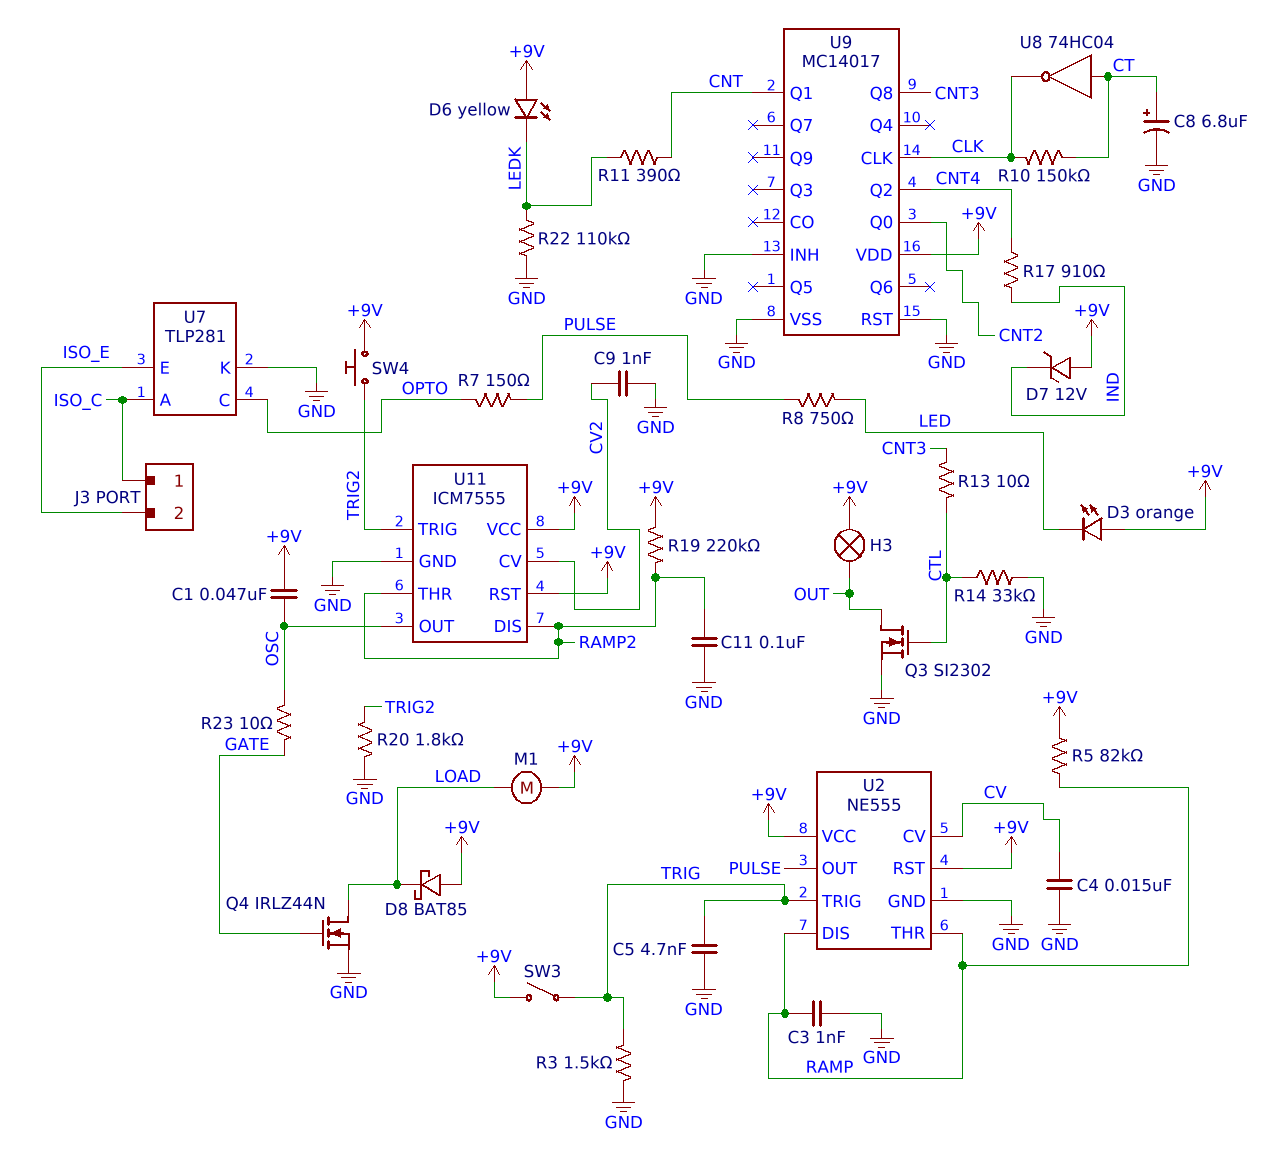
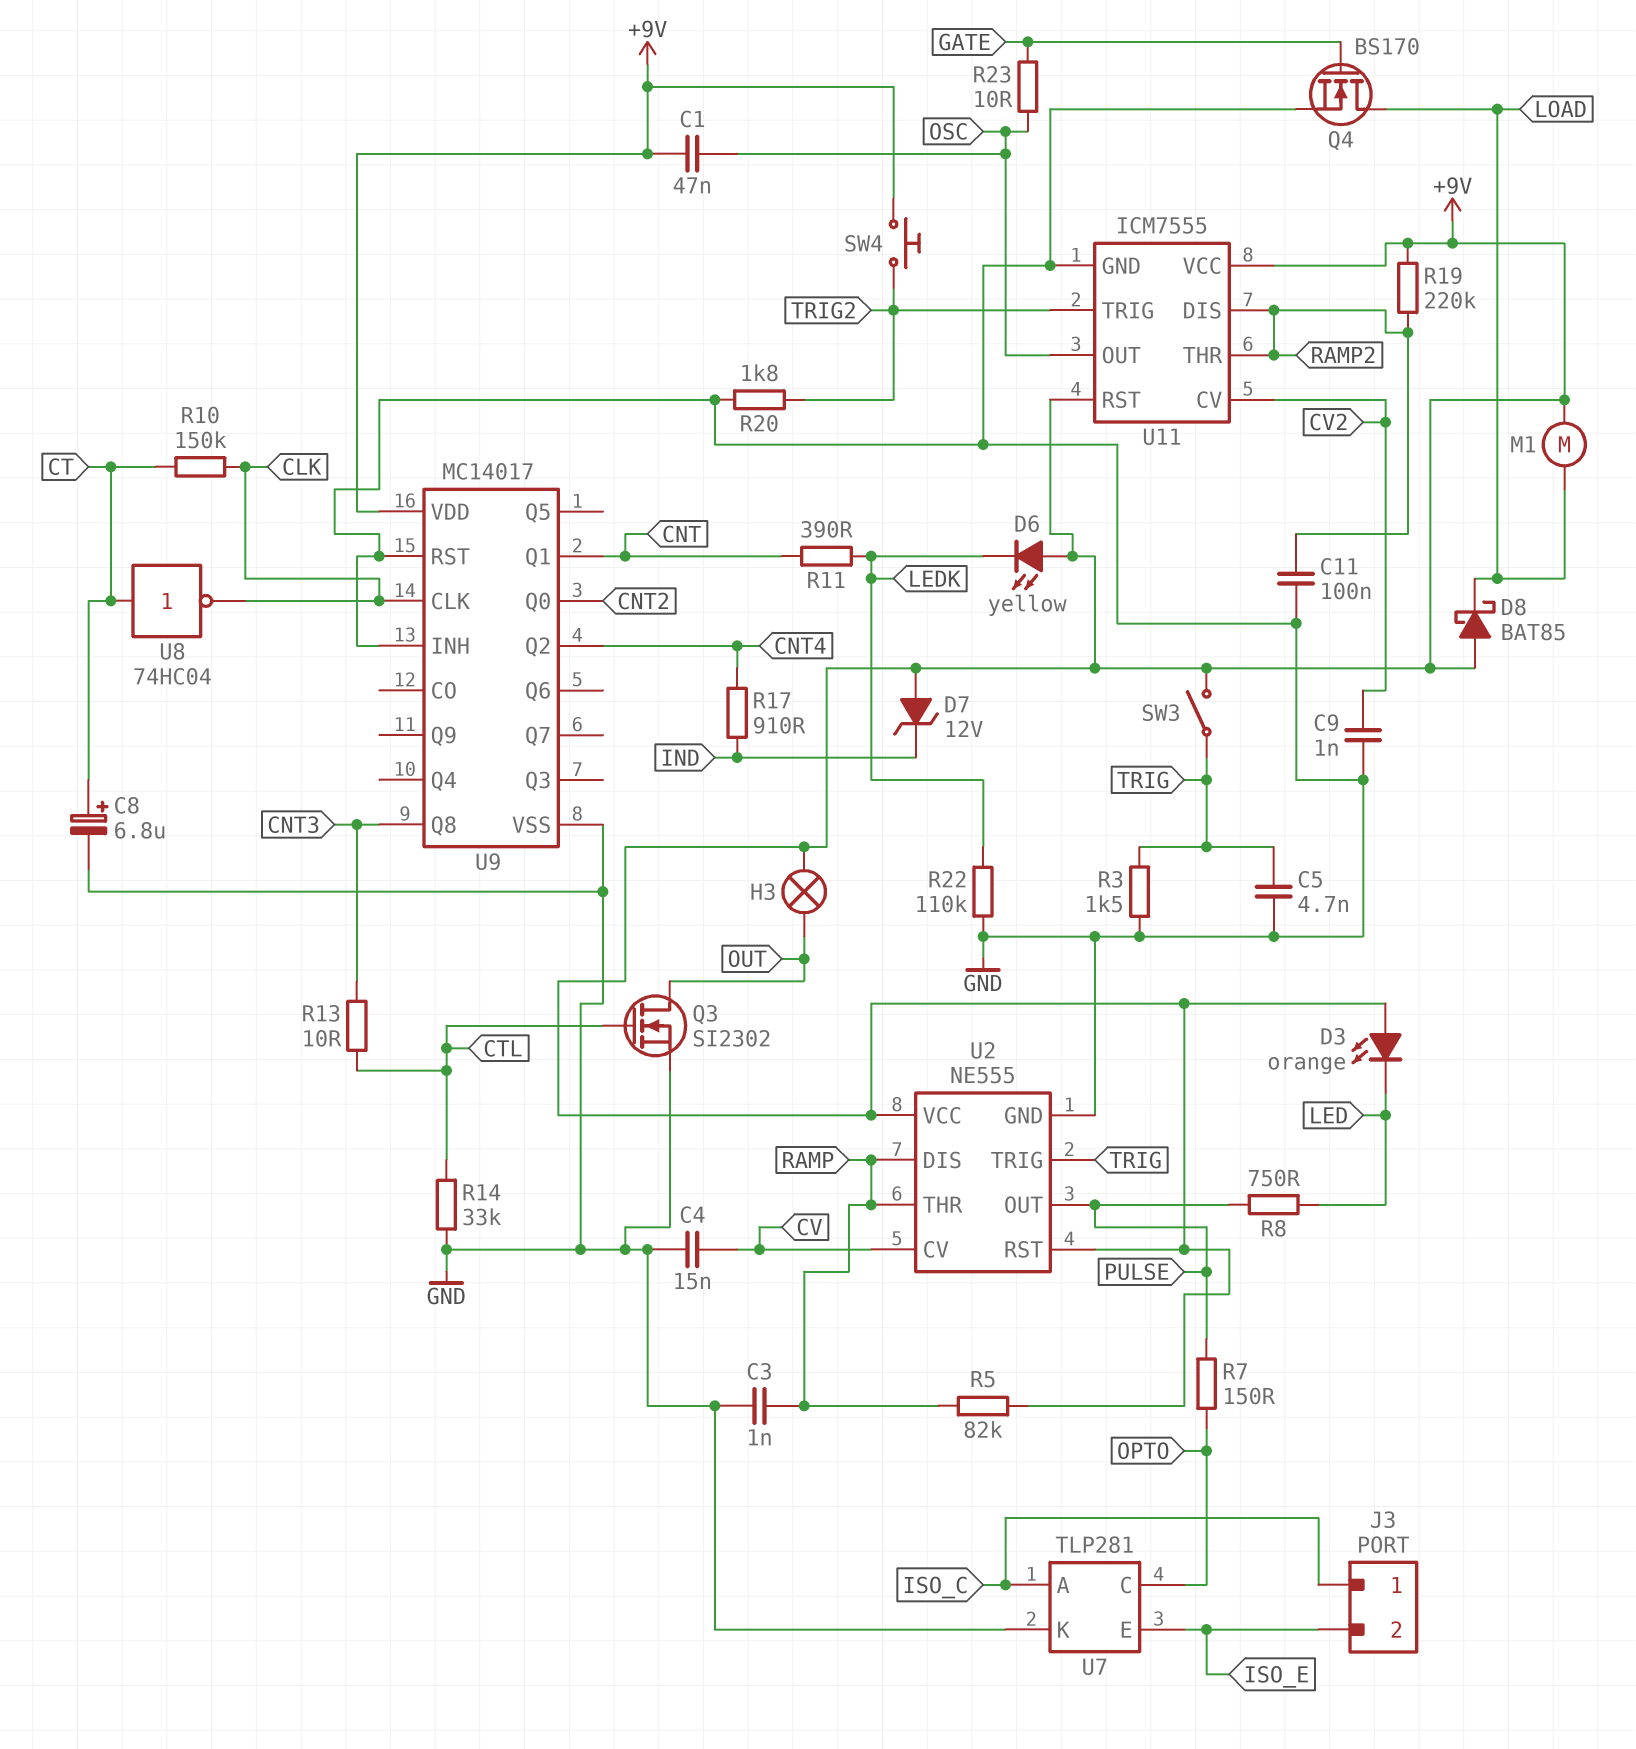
Q4: NMOS IRLZ44N (G GATE, D LOAD, S GND) -> NMOS BS170 (G GATE, D LOAD, S GND)

